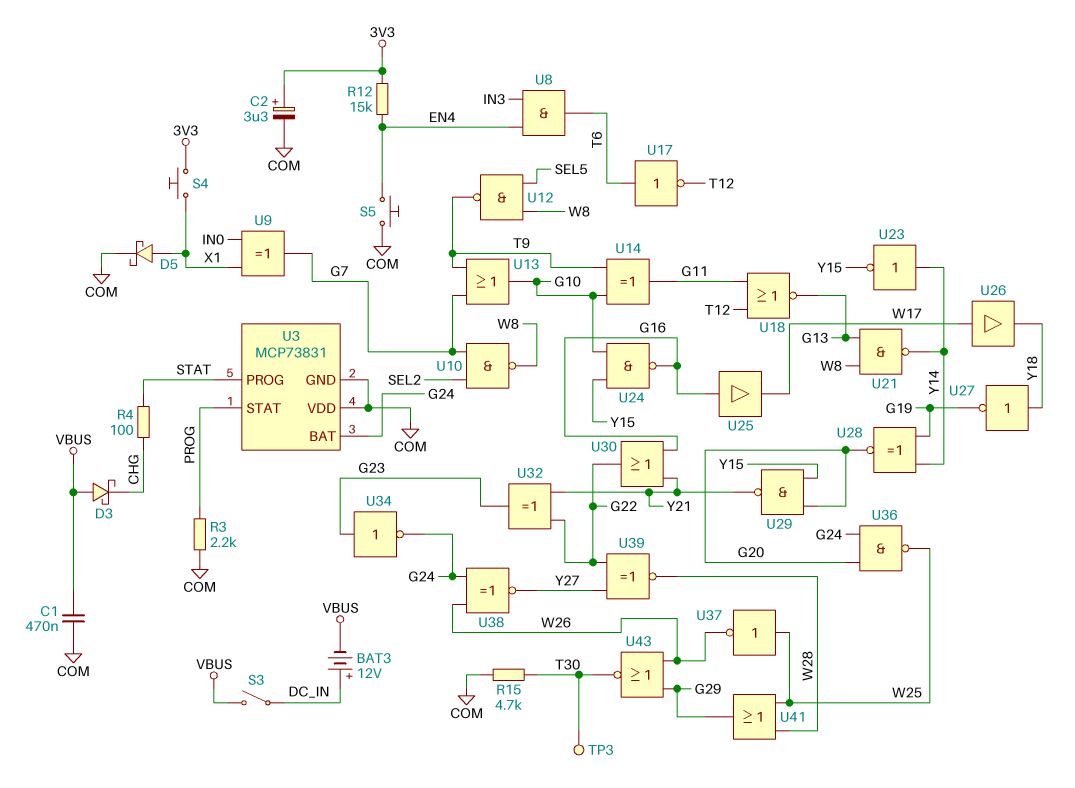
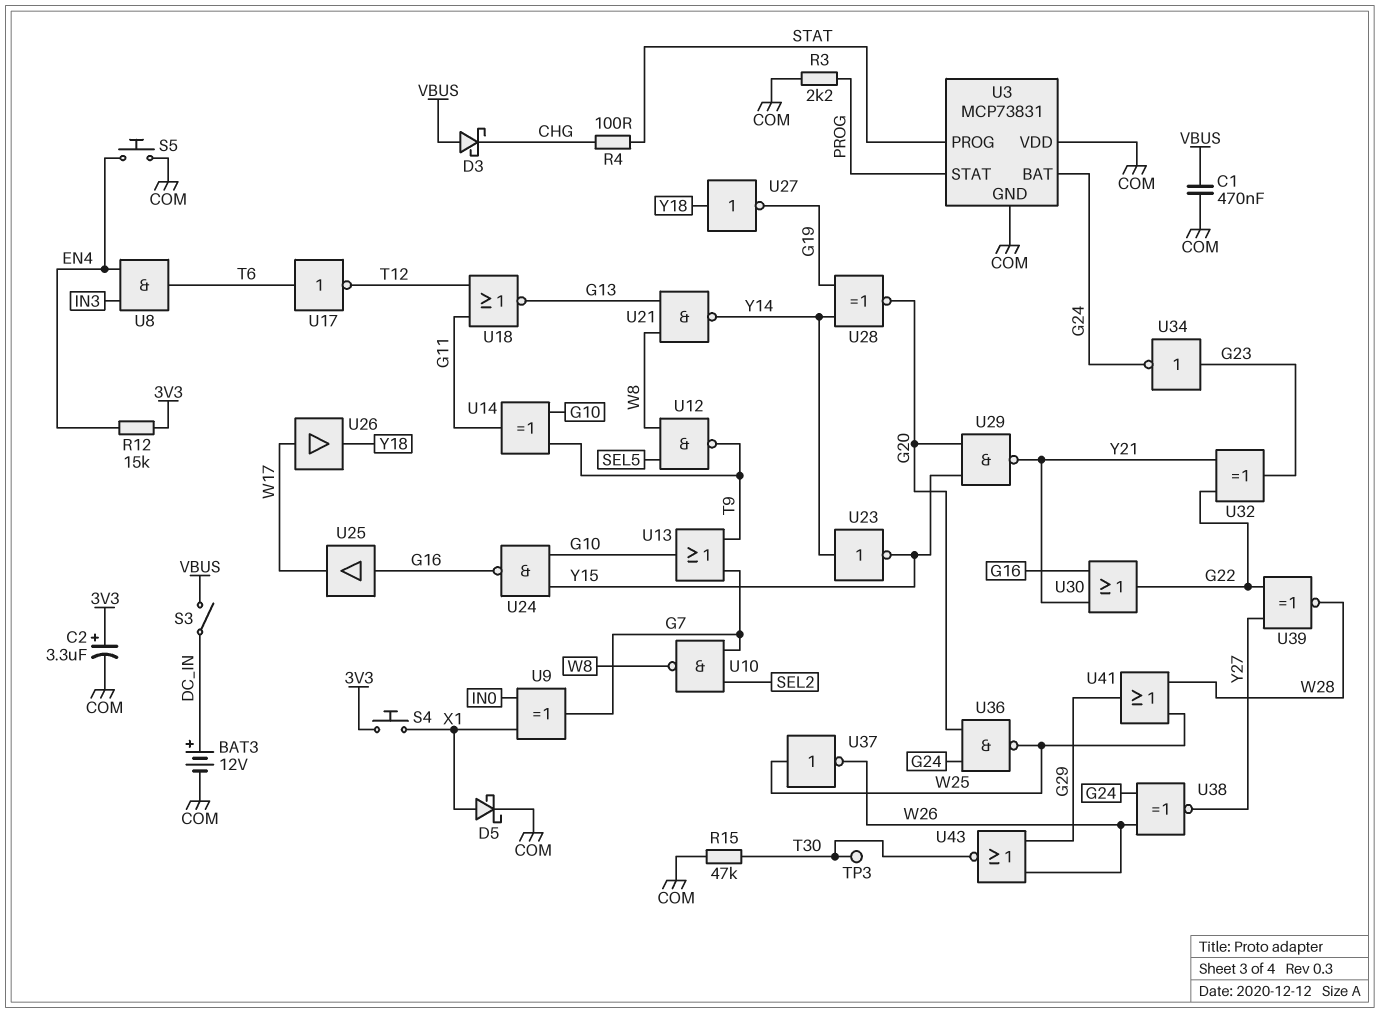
BAT3: 12V (plus DC_IN, minus VBUS) -> 12V (plus DC_IN, minus COM)
R15: 4.7k (COM, T30) -> 47k (COM, T30)

